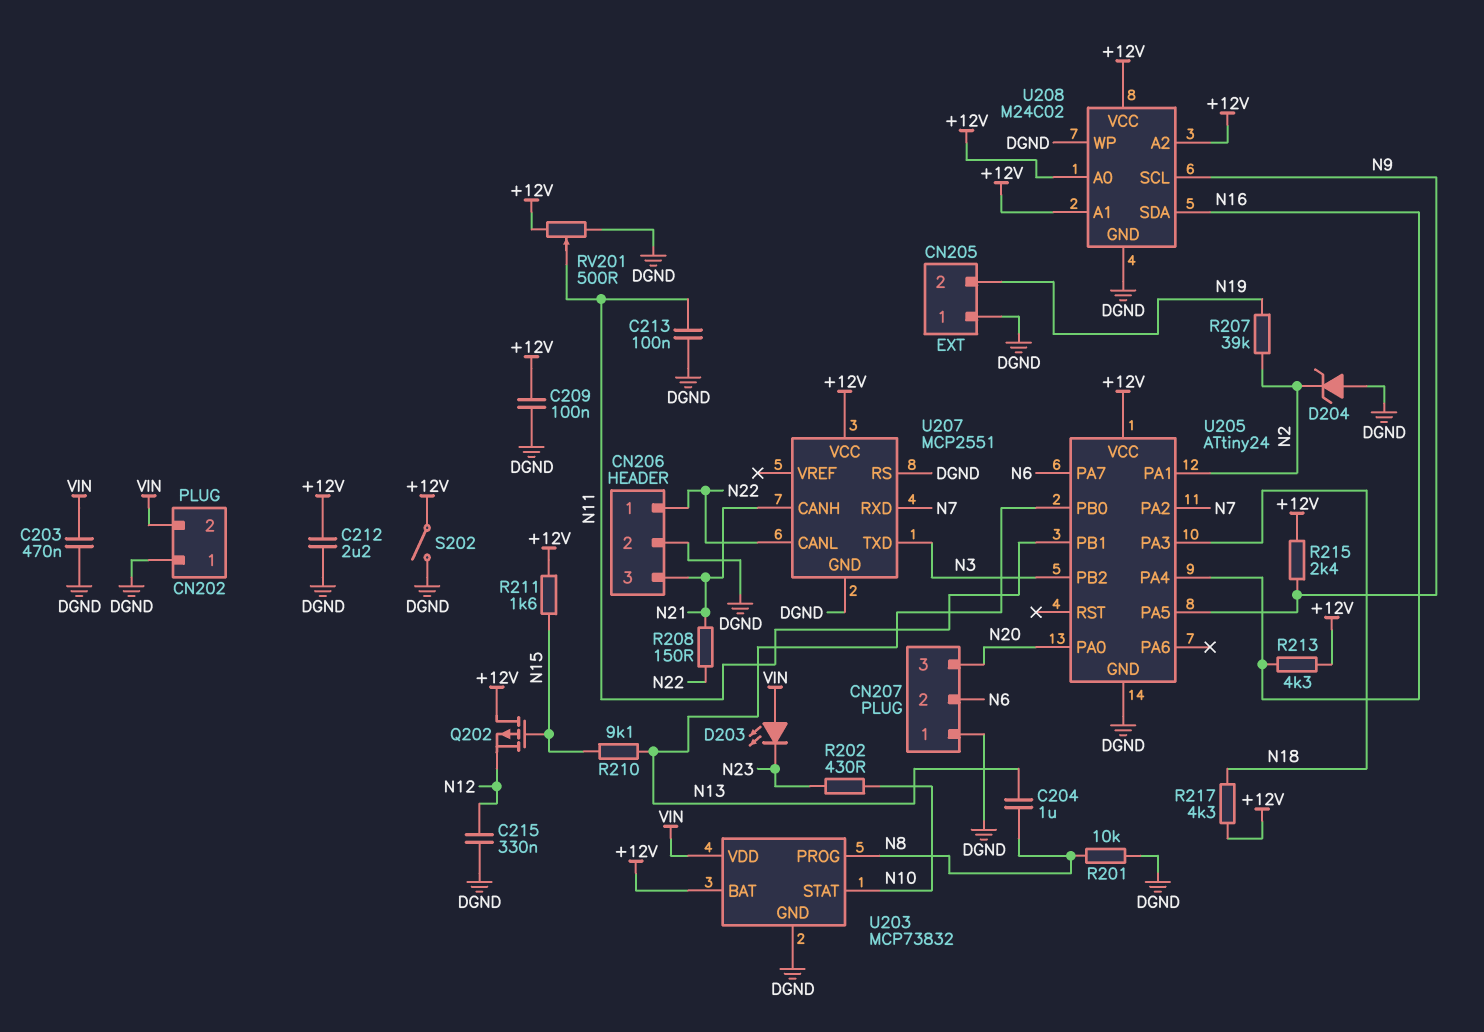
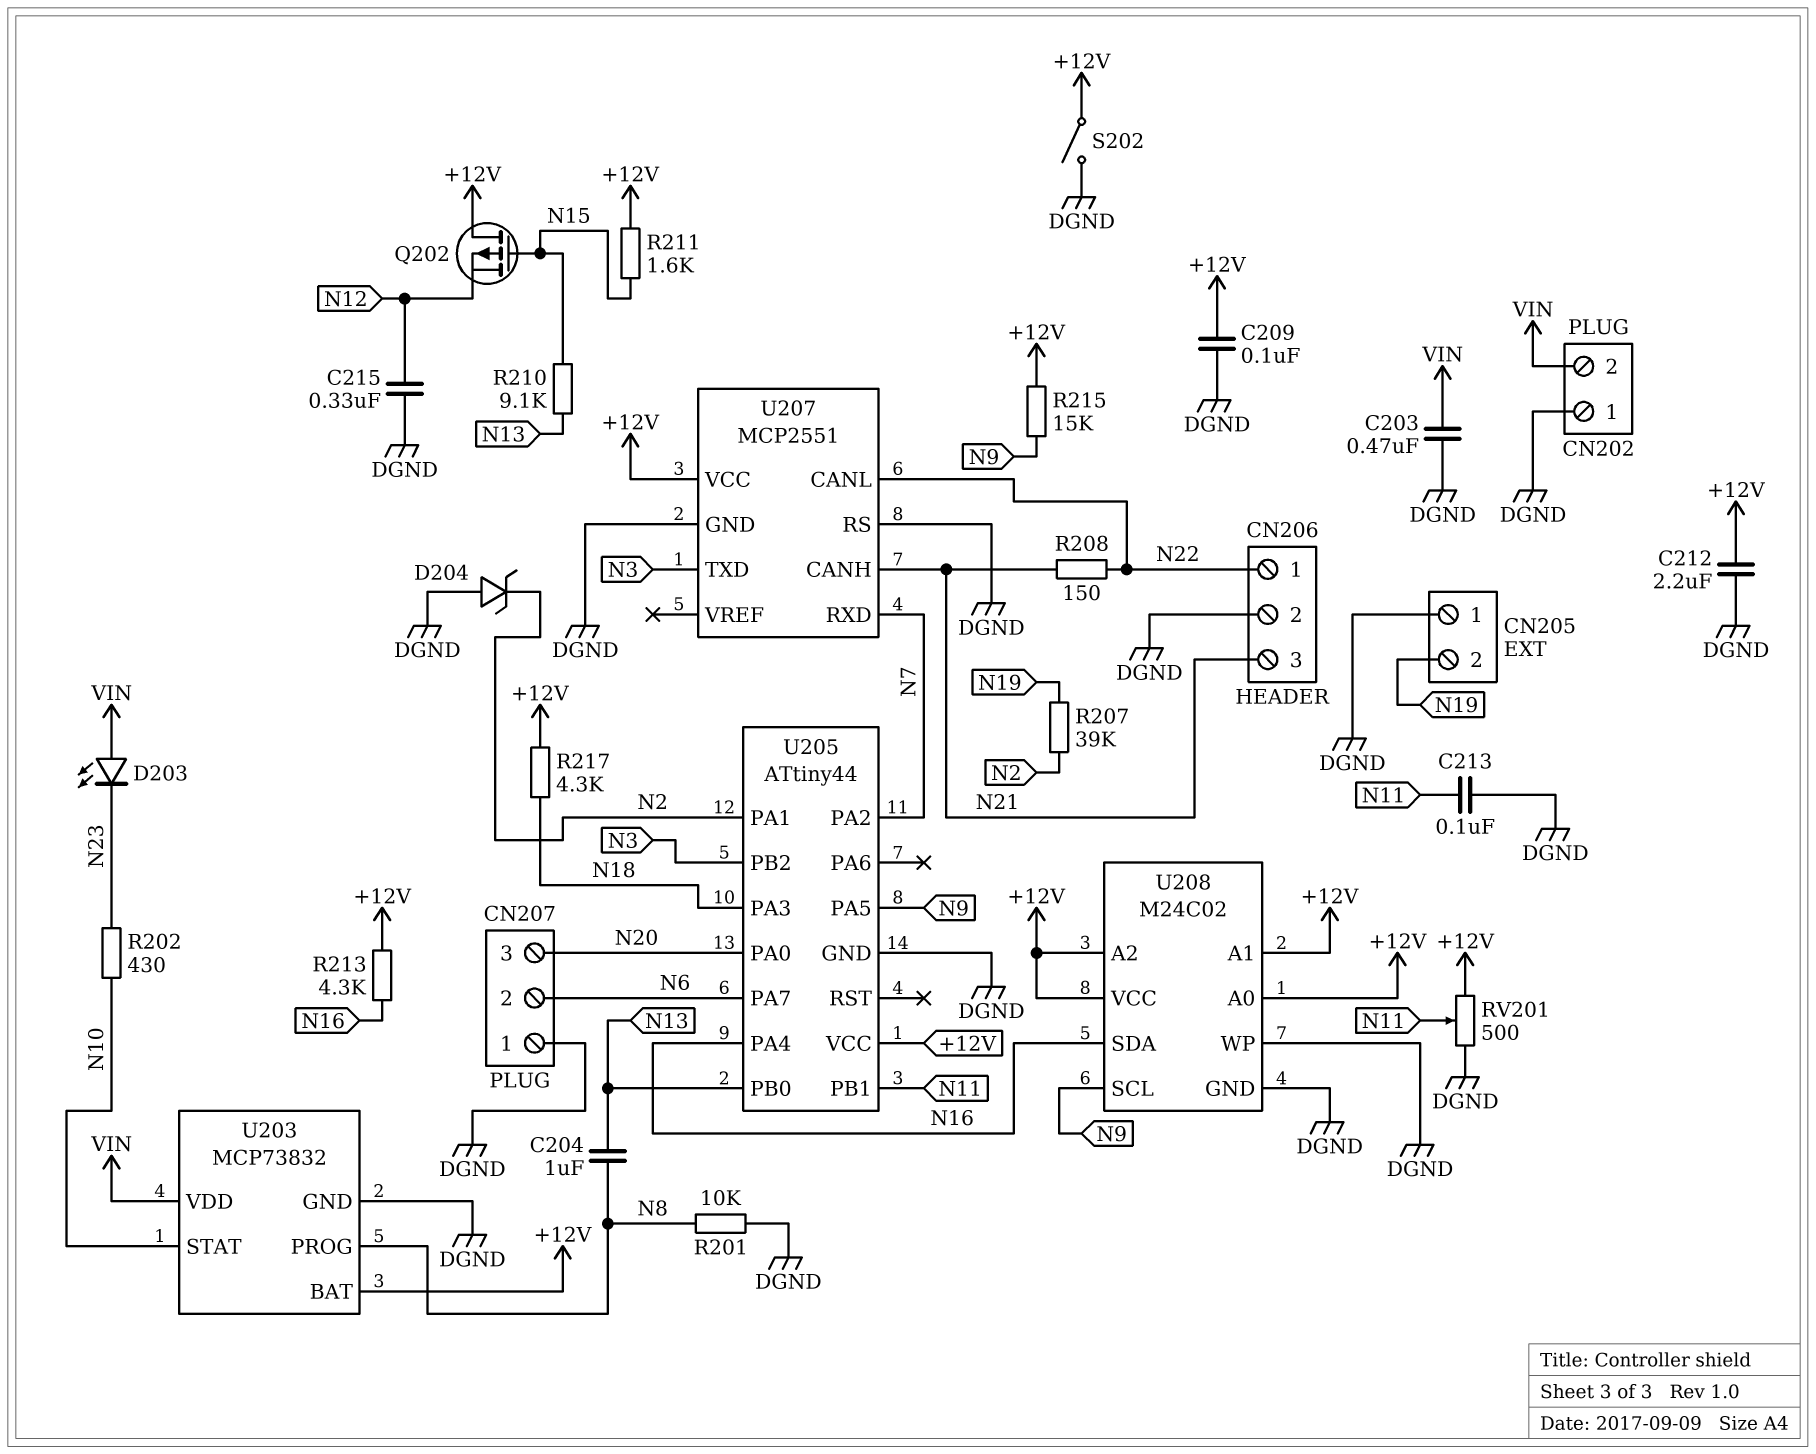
R215: 2.4k (+12V, N9) -> 15k (+12V, N9)
U205: ATtiny24 -> ATtiny44

